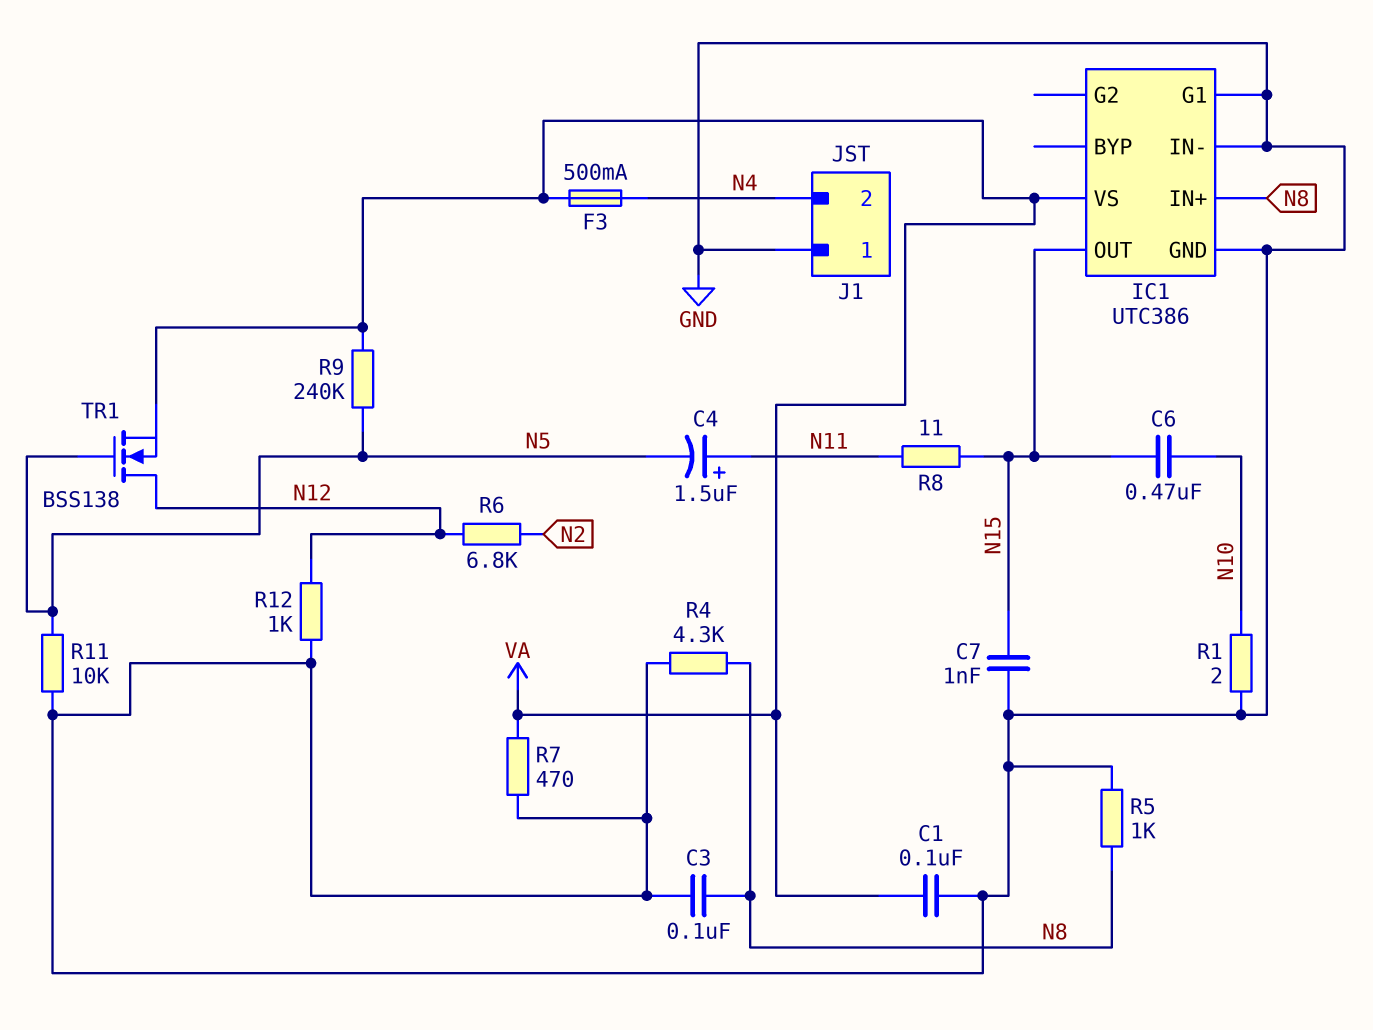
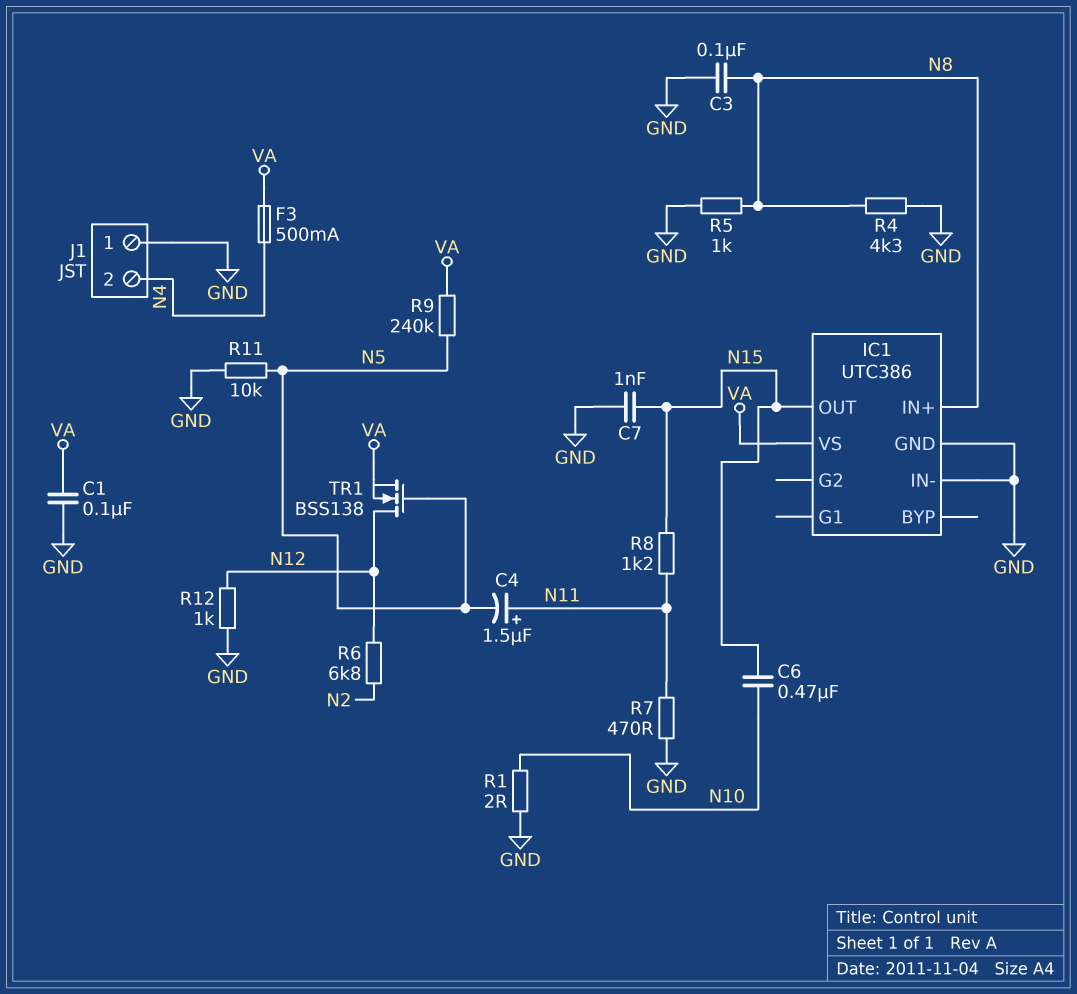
IC1 pin G1: GND -> none
R7: 470 (GND, VA) -> 470 (GND, N11)
R8: 11 (N11, N15) -> 1.2k (N11, N15)

